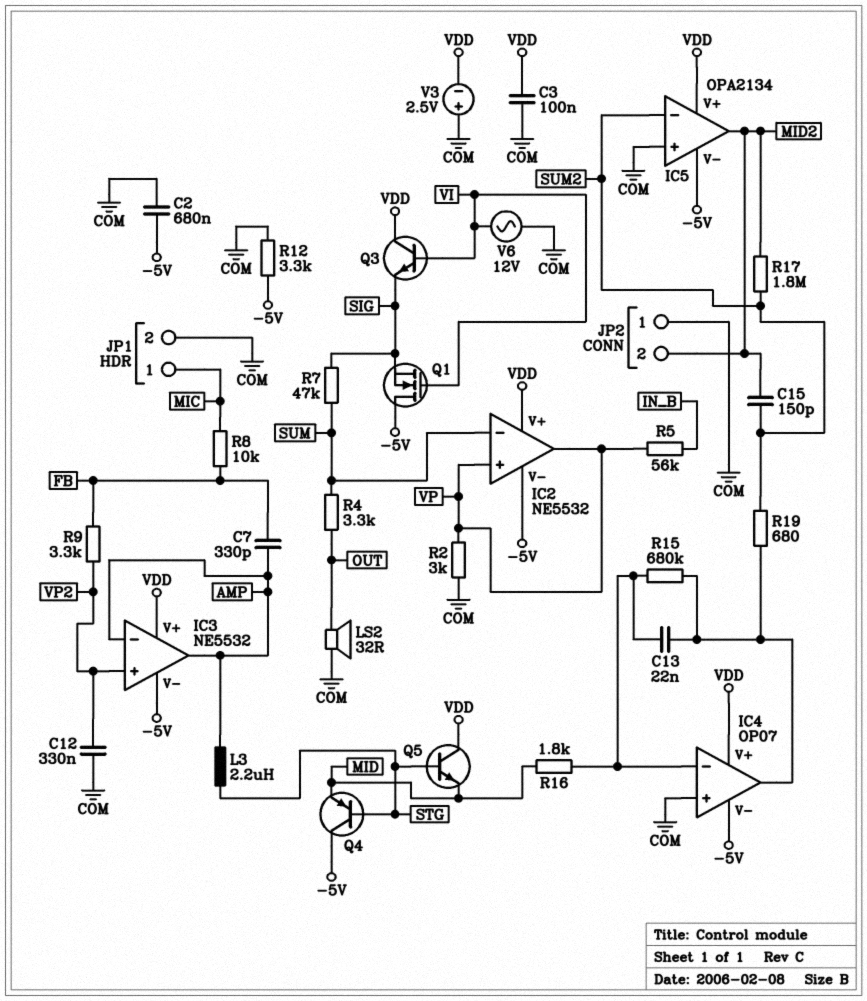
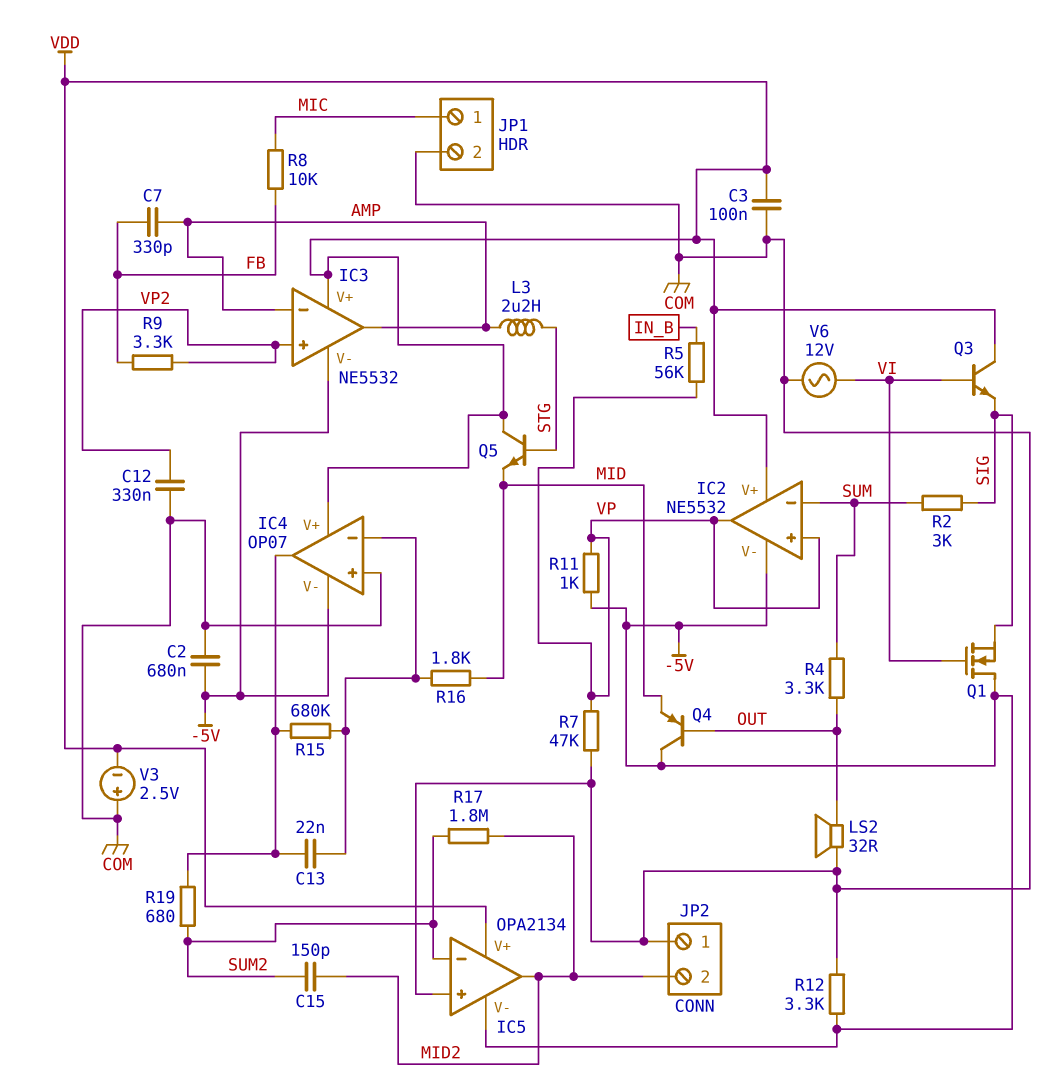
Q4: PNP (B STG, C -5V, E MID) -> PNP (B OUT, C -5V, E MID)
R2: 3k (COM, VP) -> 3k (SIG, SUM)
R7: 47k (SIG, SUM) -> 47k (COM, VP)
R11: none -> 1k (-5V, VP)

